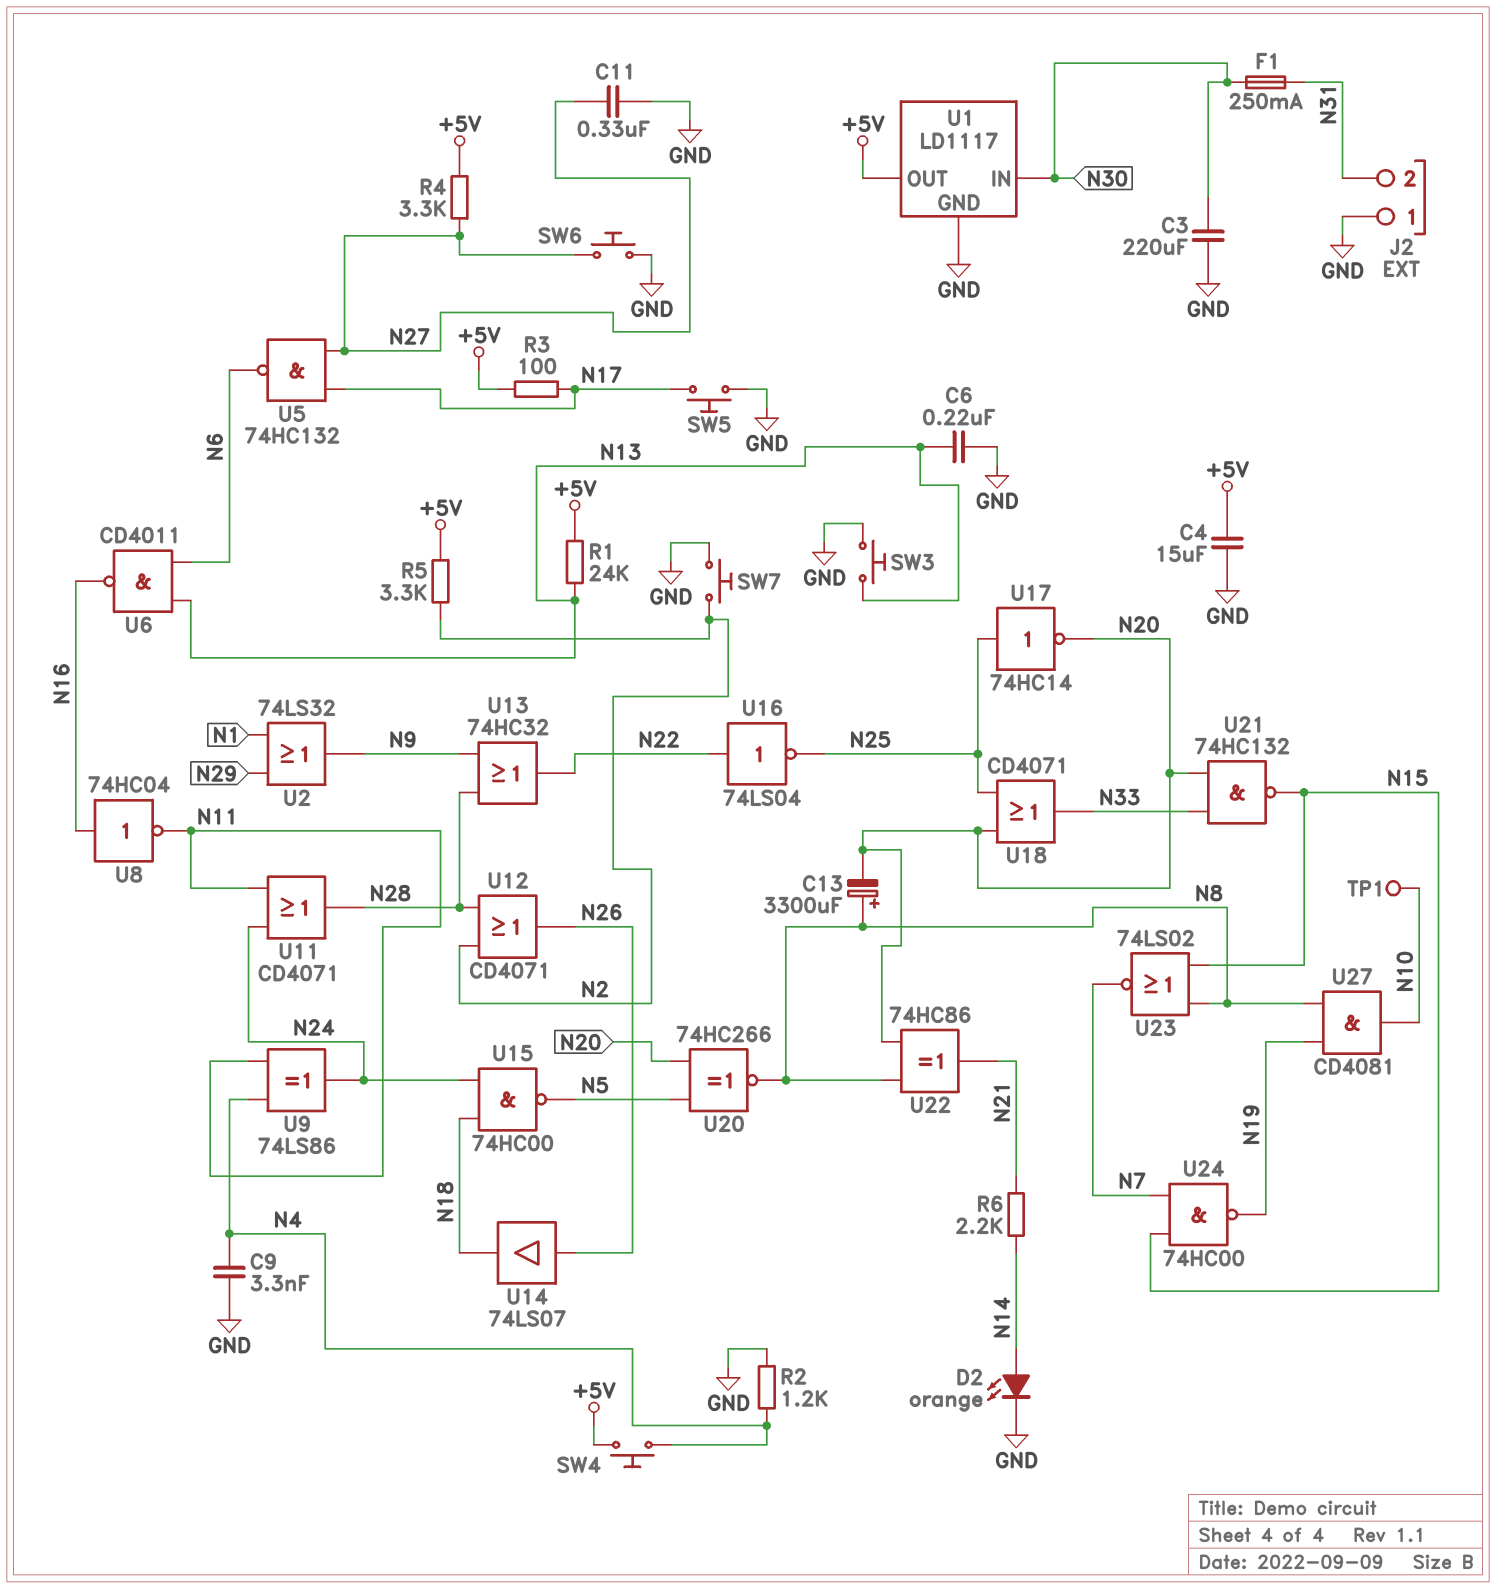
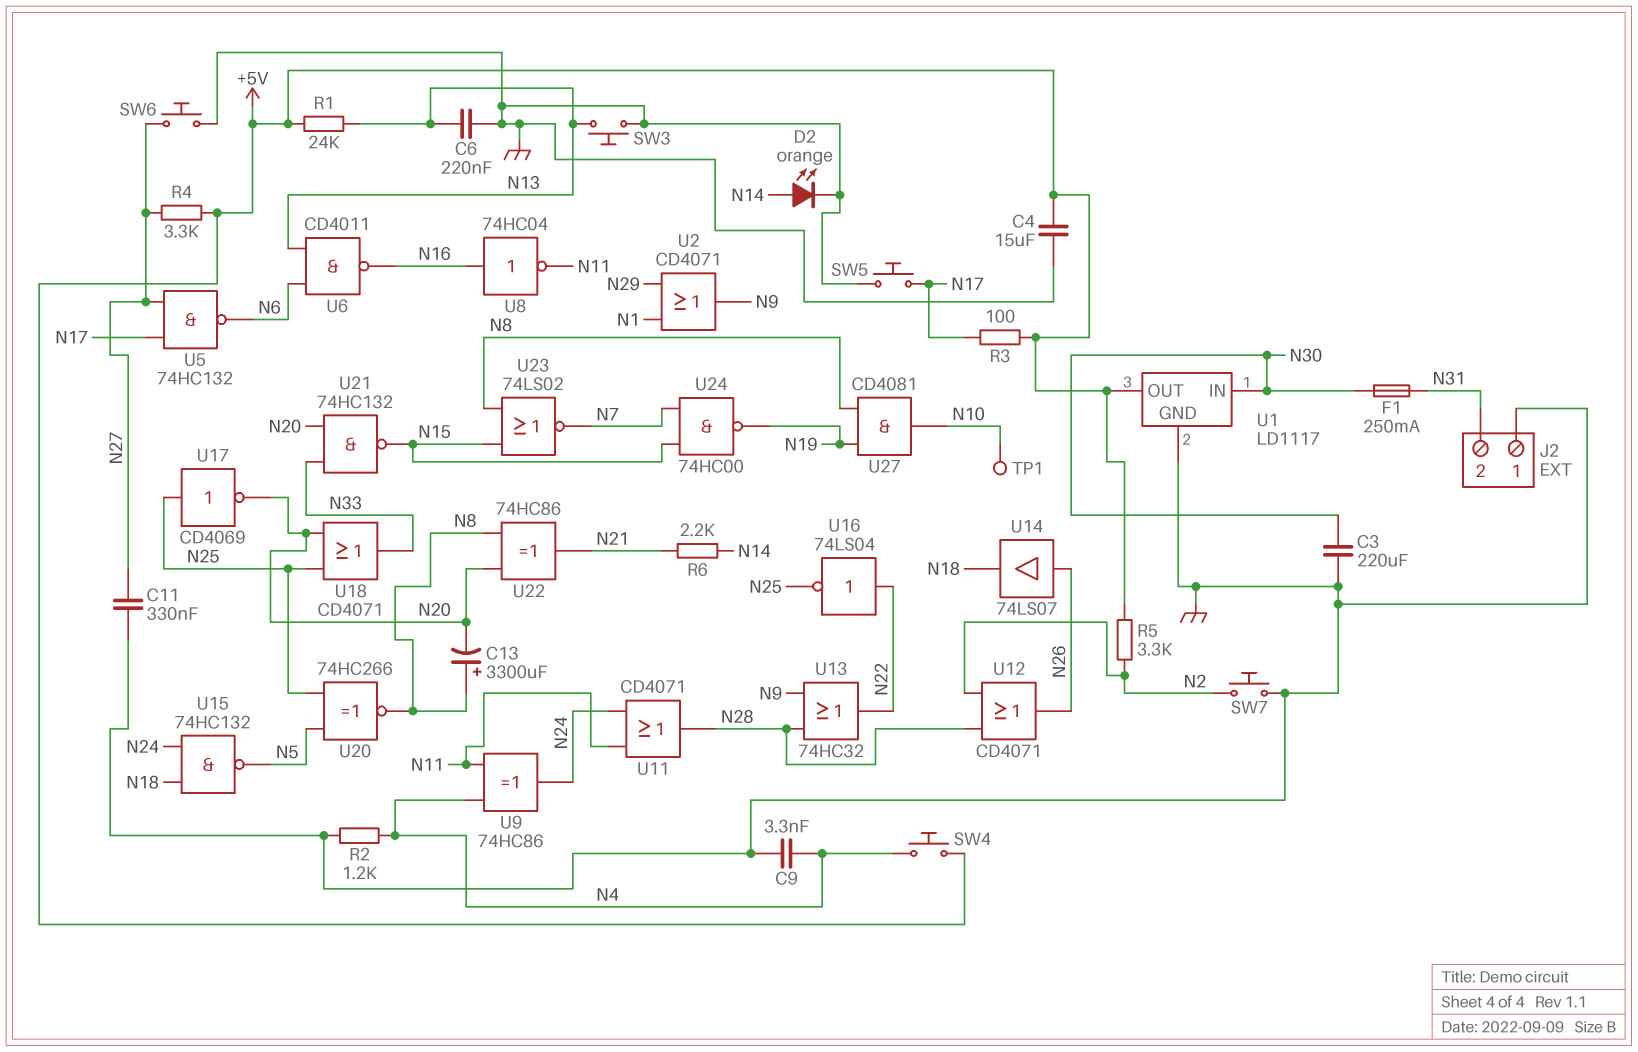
U2: OR 74LS32 (in N1, in N29, out N9) -> OR CD4071 (in N1, in N29, out N9)
U9: XOR 74LS86 (in N4, in N11, out N24) -> XOR 74HC86 (in N4, in N11, out N24)
U15: NAND 74HC00 (in N18, in N24, out N5) -> NAND 74HC132 (in N18, in N24, out N5)
U17: NOT 74HC14 (in N25, out N20) -> NOT CD4069 (in N25, out N20)
U20: XNOR 74HC266 (in N5, in N20, out N8) -> XNOR 74HC266 (in N5, in N25, out N8)

